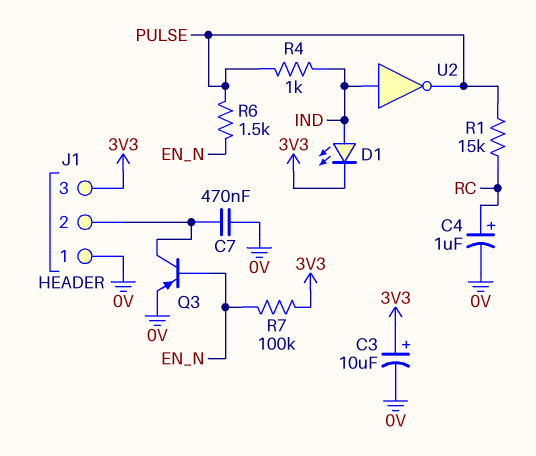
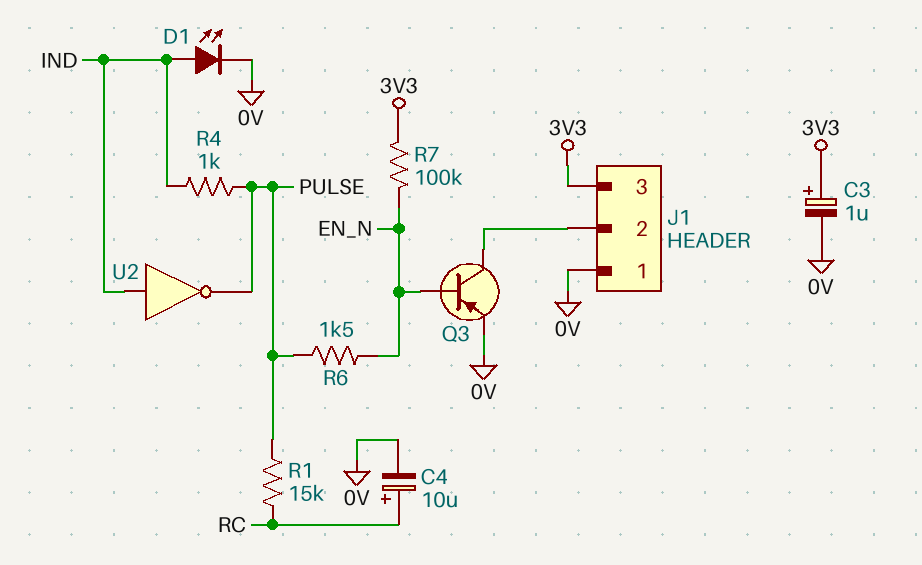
C3: 10uF (plus 3V3, minus 0V) -> 1uF (plus 3V3, minus 0V)
C4: 1uF (plus RC, minus 0V) -> 10uF (plus RC, minus 0V)
C7: 470nF (0V, J1/2) -> none
D1: LED (A IND, K 3V3) -> LED (A IND, K 0V)

